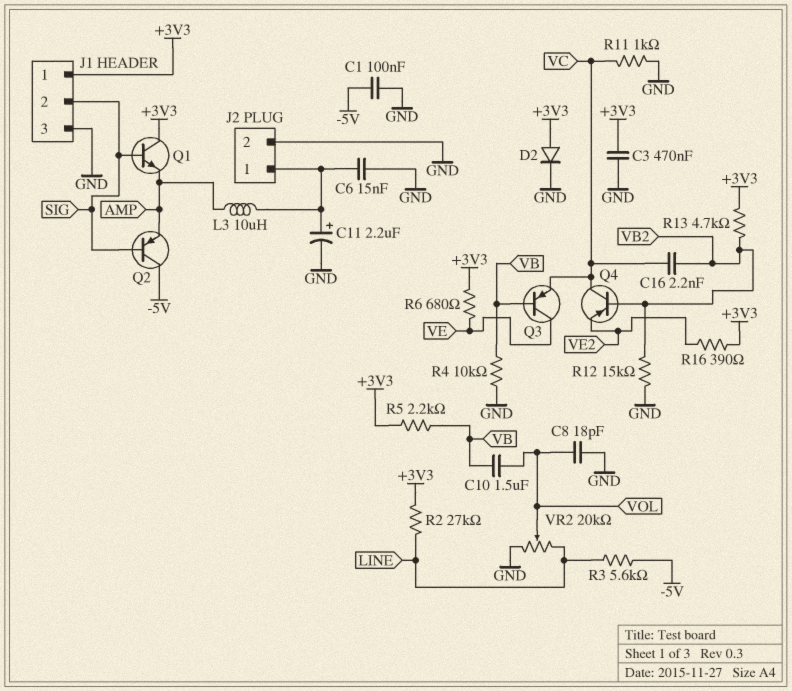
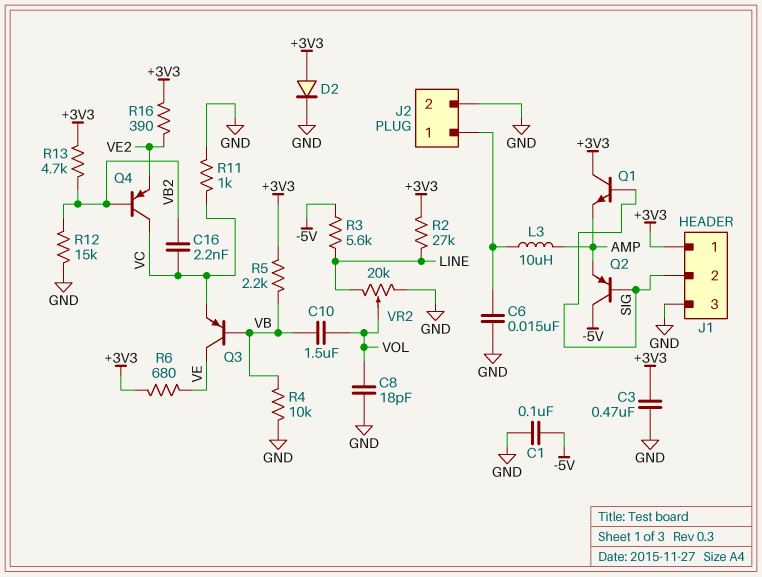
C11: 2.2uF (plus J2/1, minus GND) -> none

